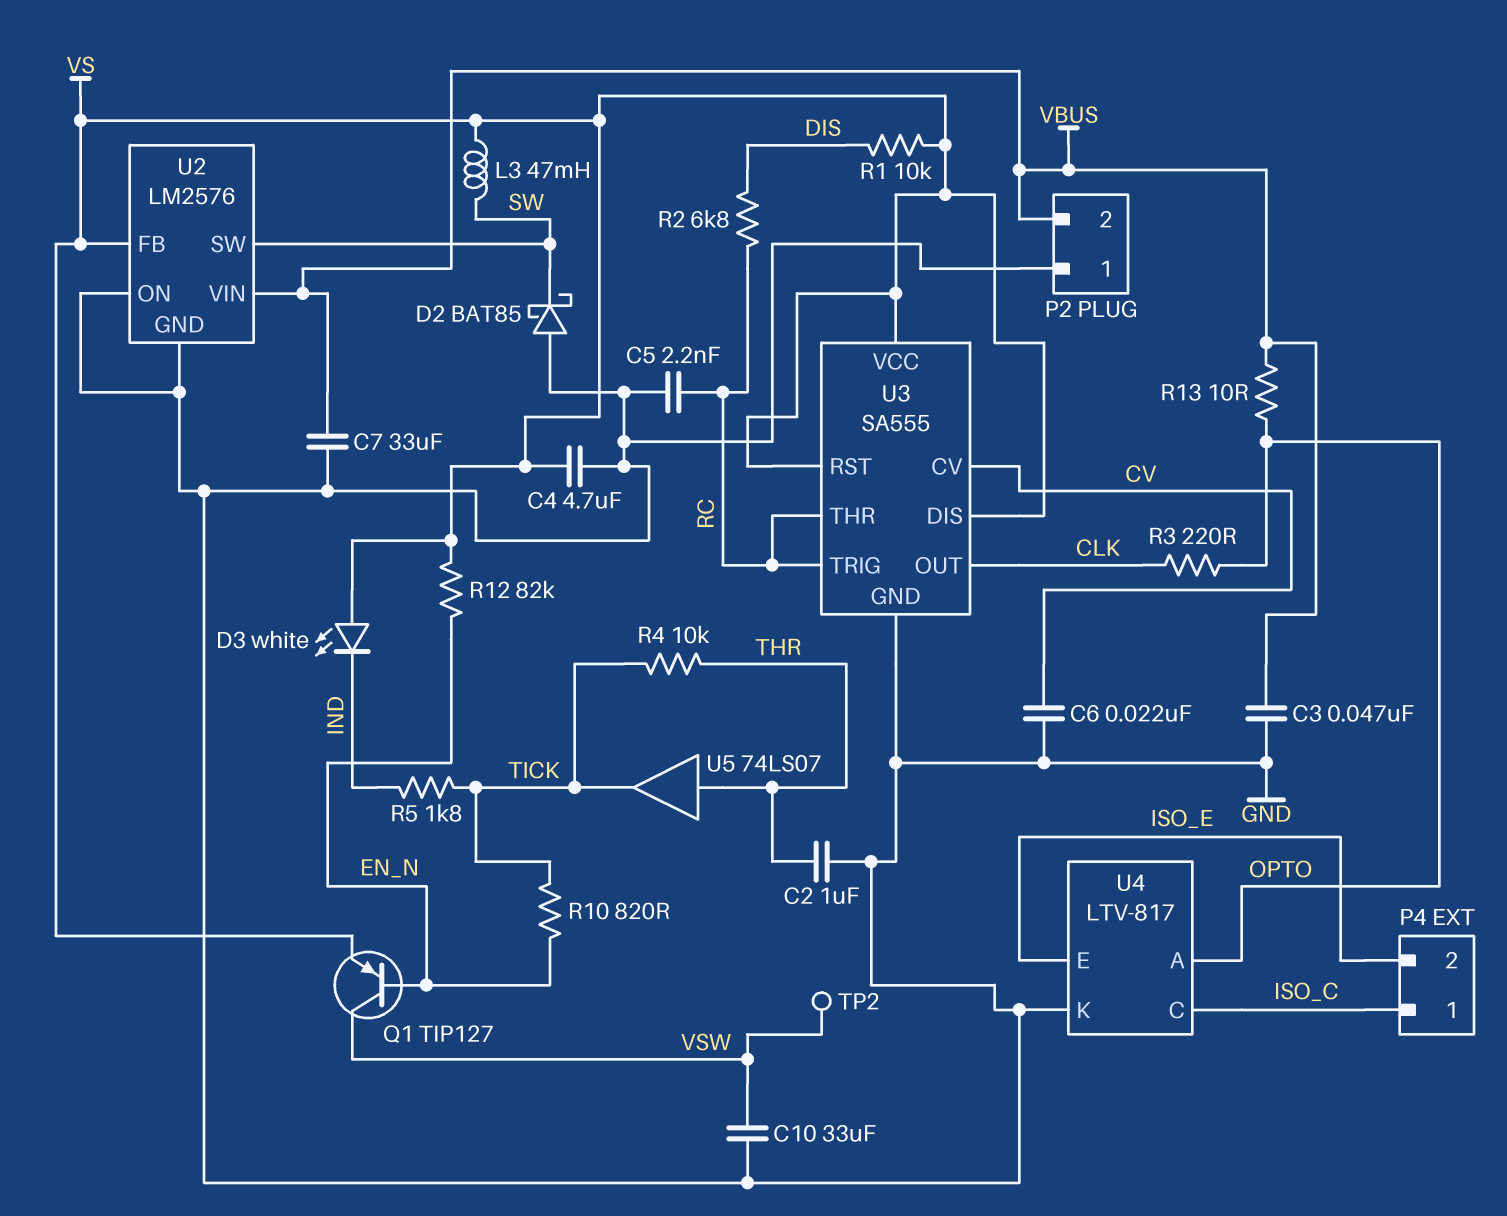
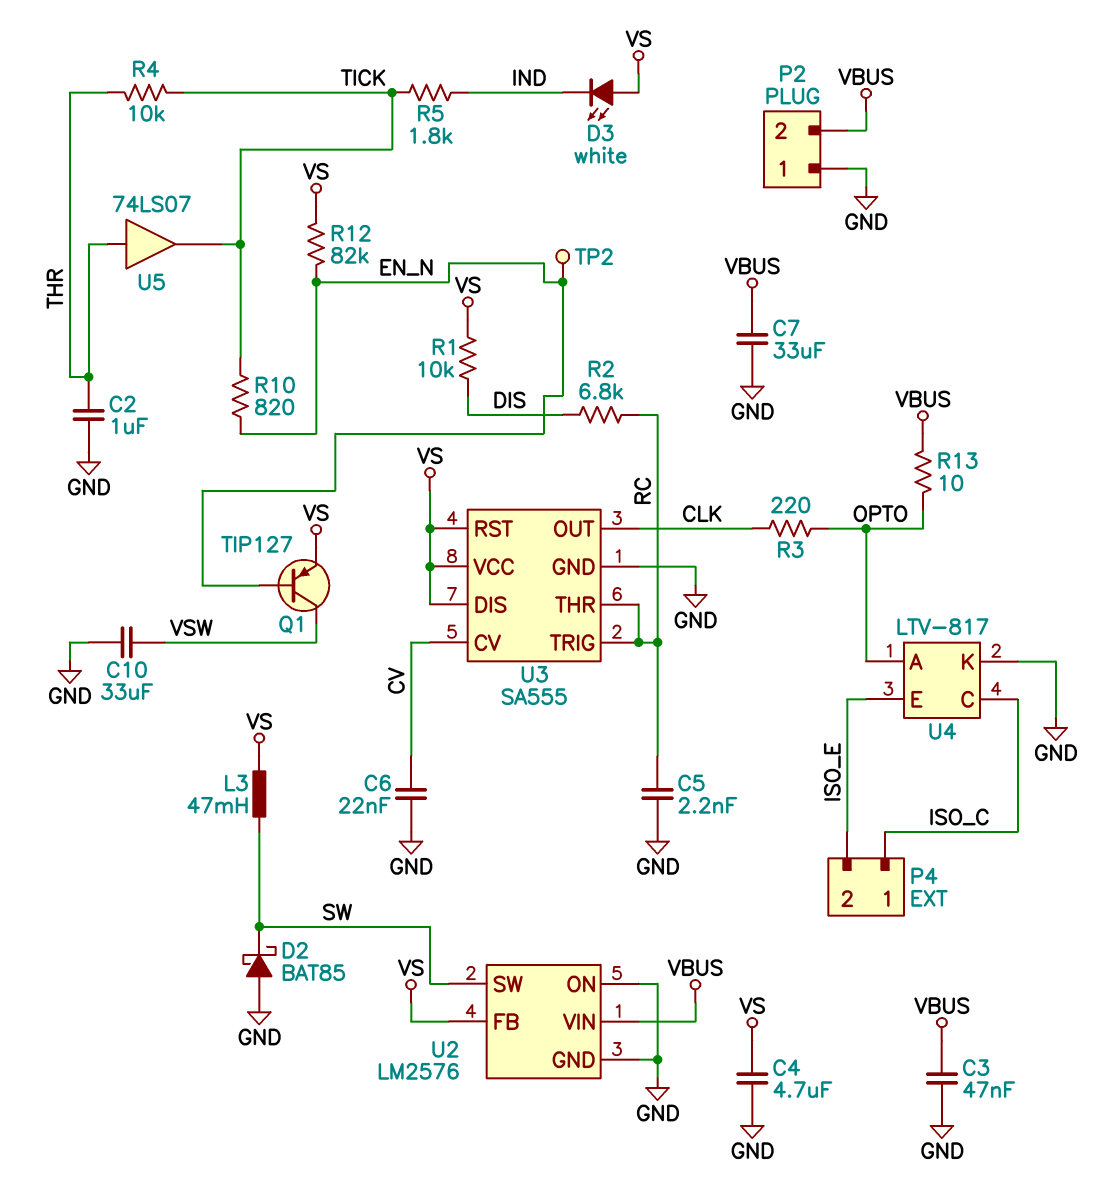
TP2: test point (VSW) -> test point (EN_N)

